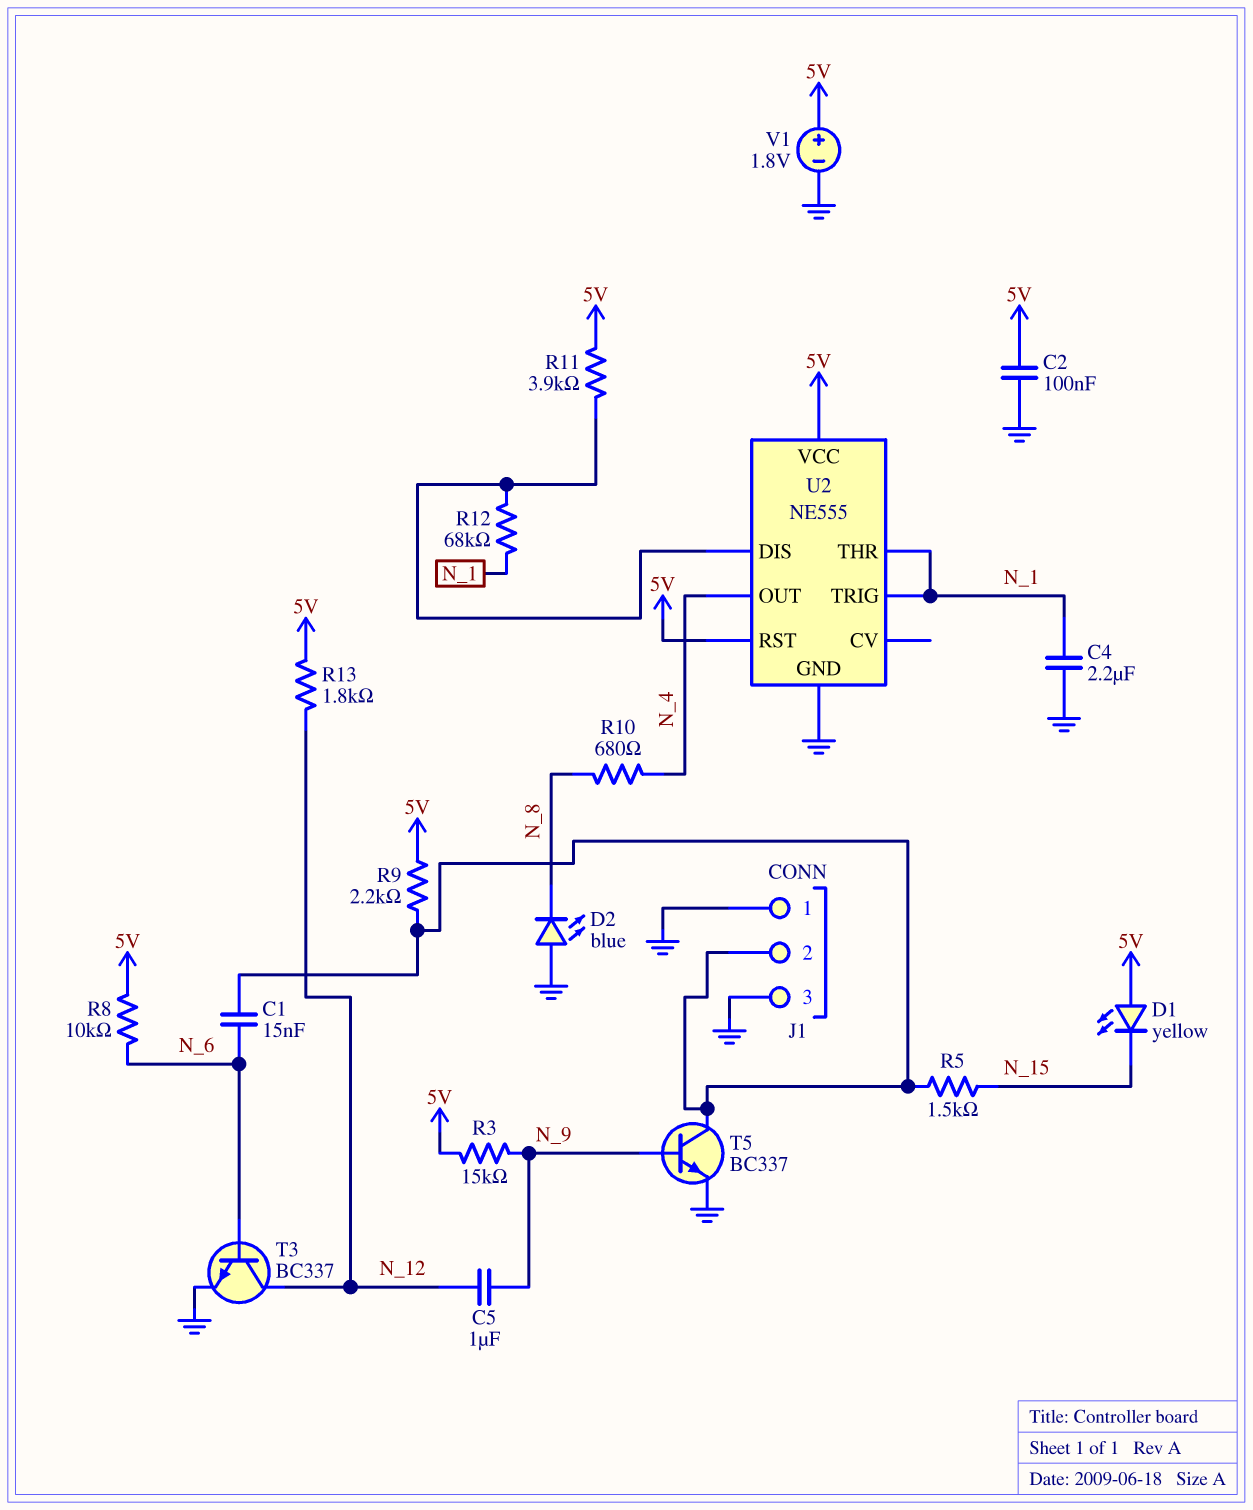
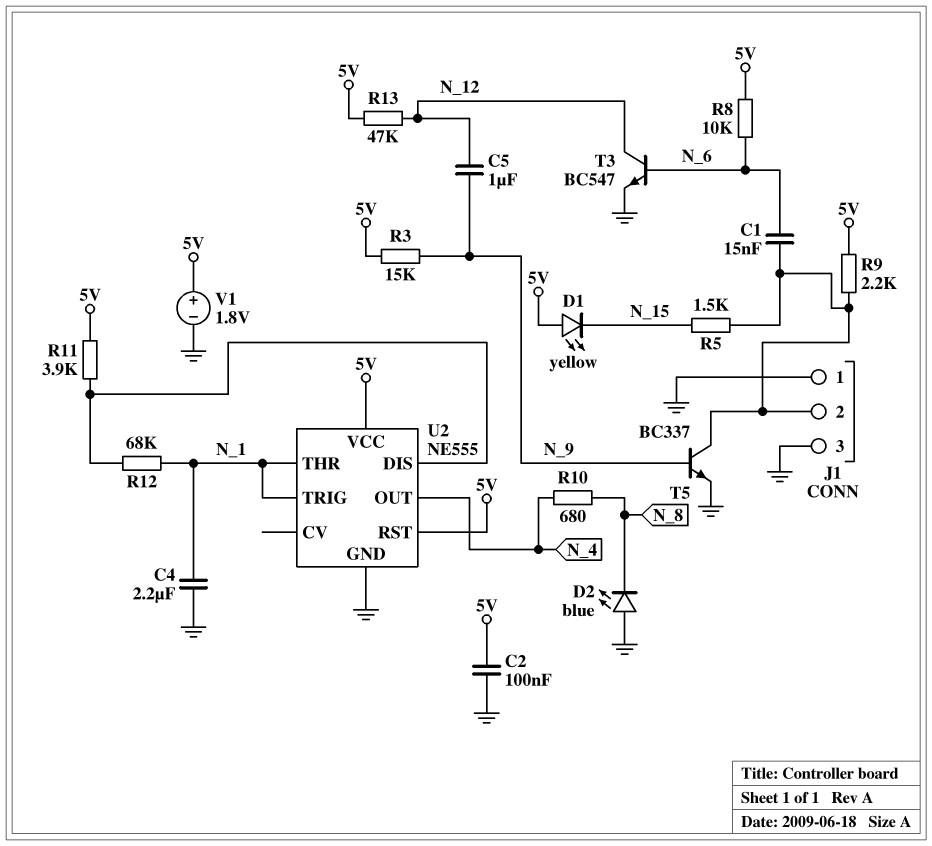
R13: 1.8k (5V, N_12) -> 47k (5V, N_12)
T3: NPN BC337 (B N_6, C N_12, E GND) -> NPN BC547 (B N_6, C N_12, E GND)

